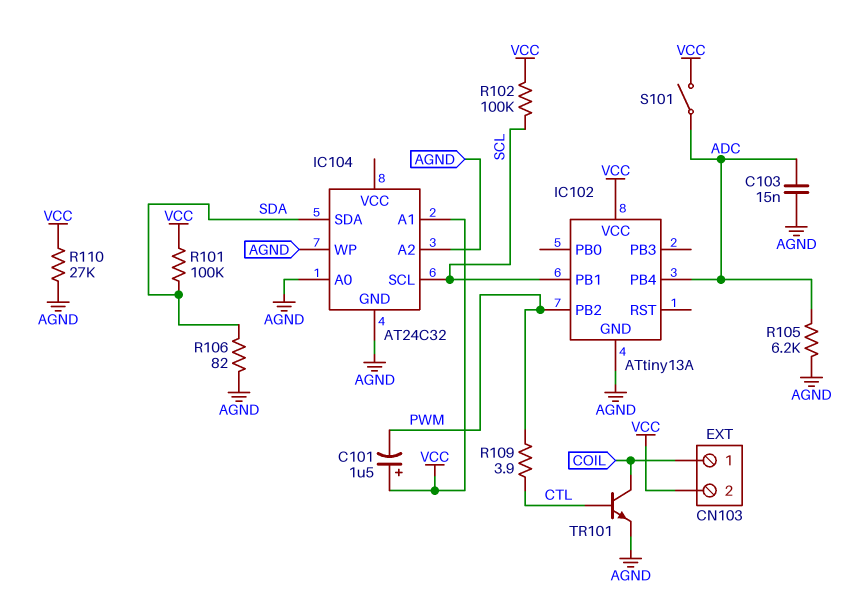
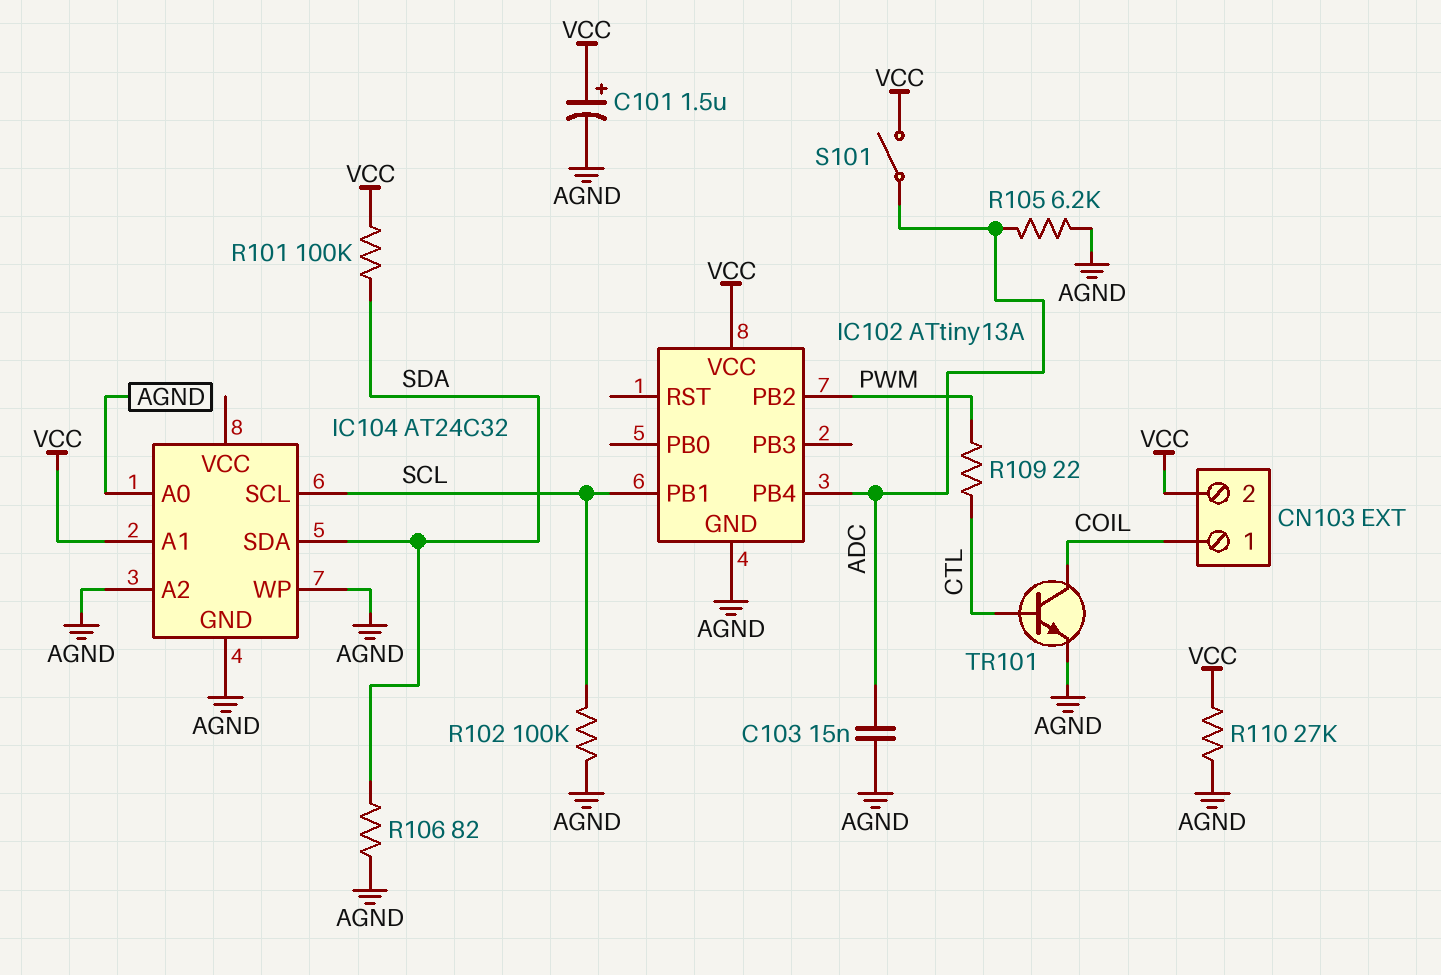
C101: 1.5uF (plus VCC, minus PWM) -> 1.5uF (plus VCC, minus AGND)
R102: 100k (SCL, VCC) -> 100k (AGND, SCL)
R109: 3.9 (CTL, PWM) -> 22 (CTL, PWM)

